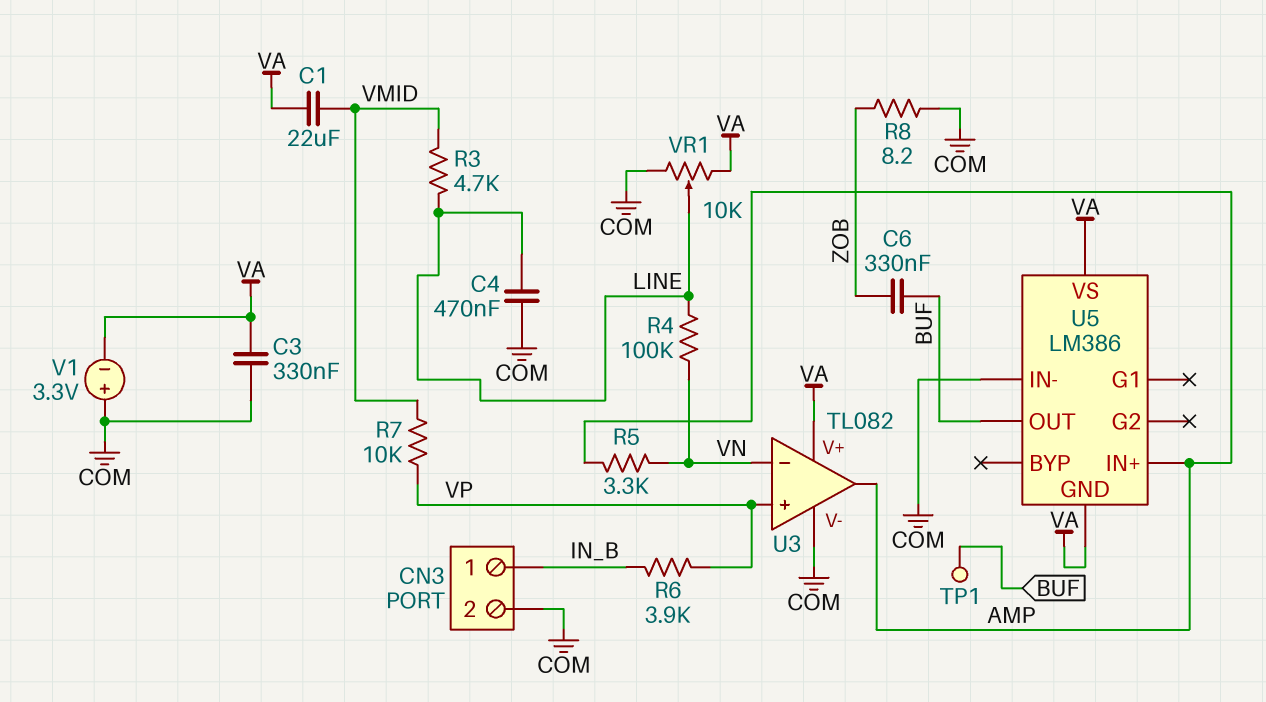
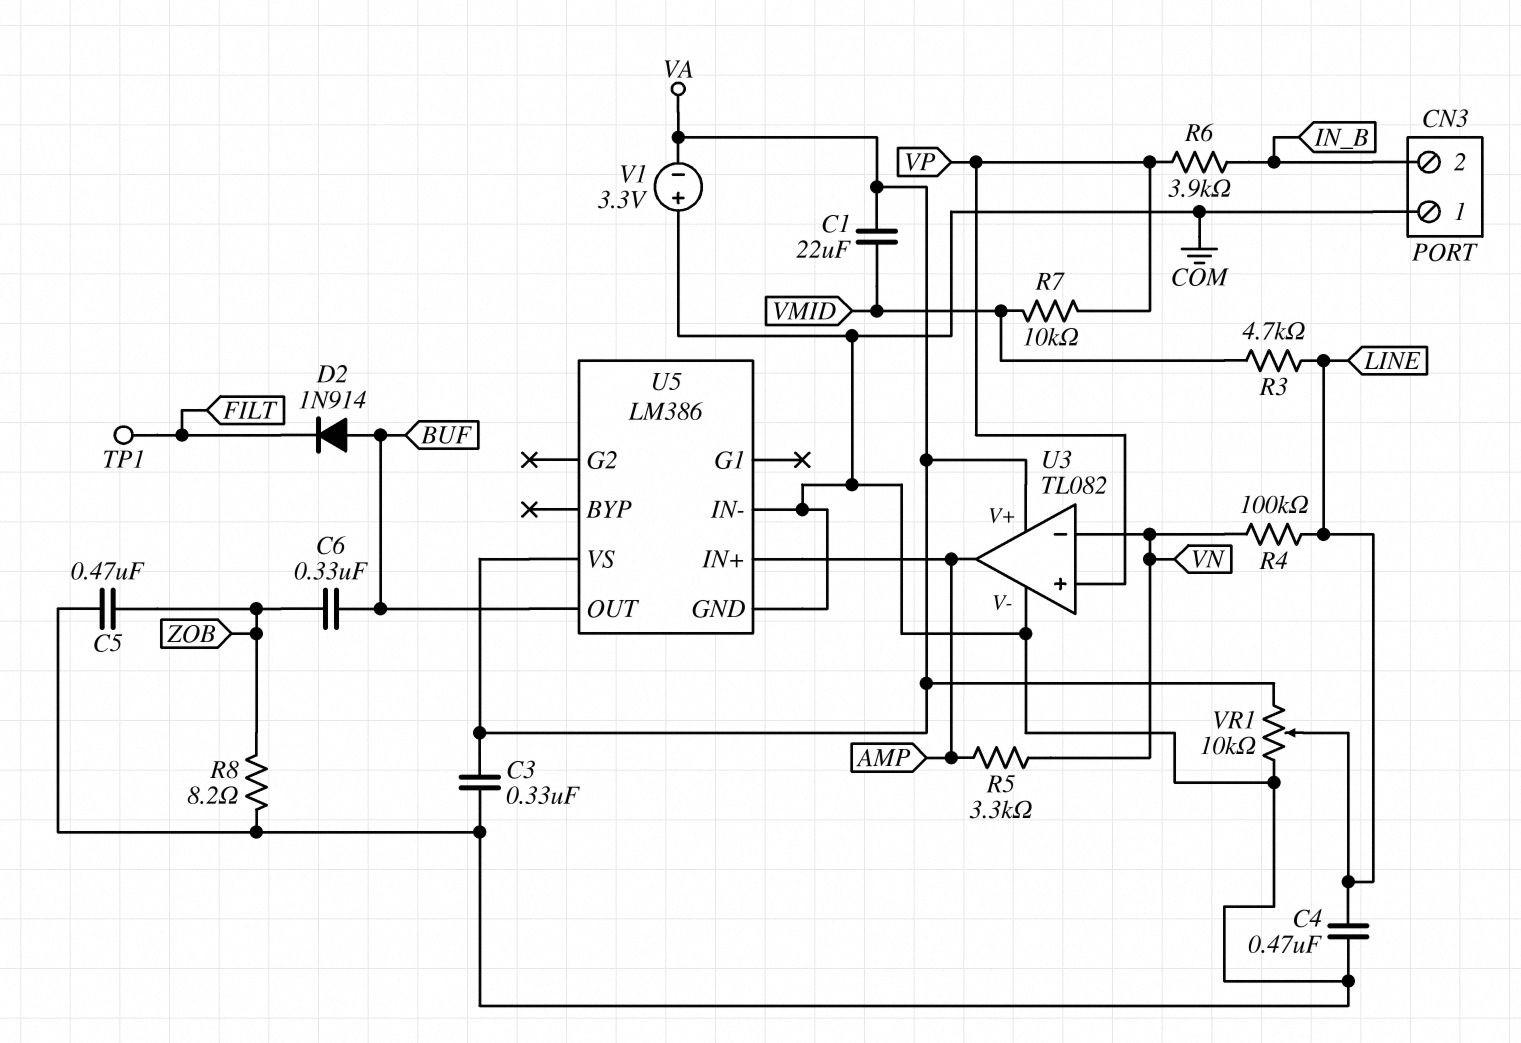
C5: none -> 470nF (COM, ZOB)
CN3 pin 1: IN_B -> COM
CN3 pin 2: COM -> IN_B
D2: none -> diode 1N914 (A BUF, K FILT)
TP1: test point (BUF) -> test point (FILT)
U5 pin GND: VA -> COM

